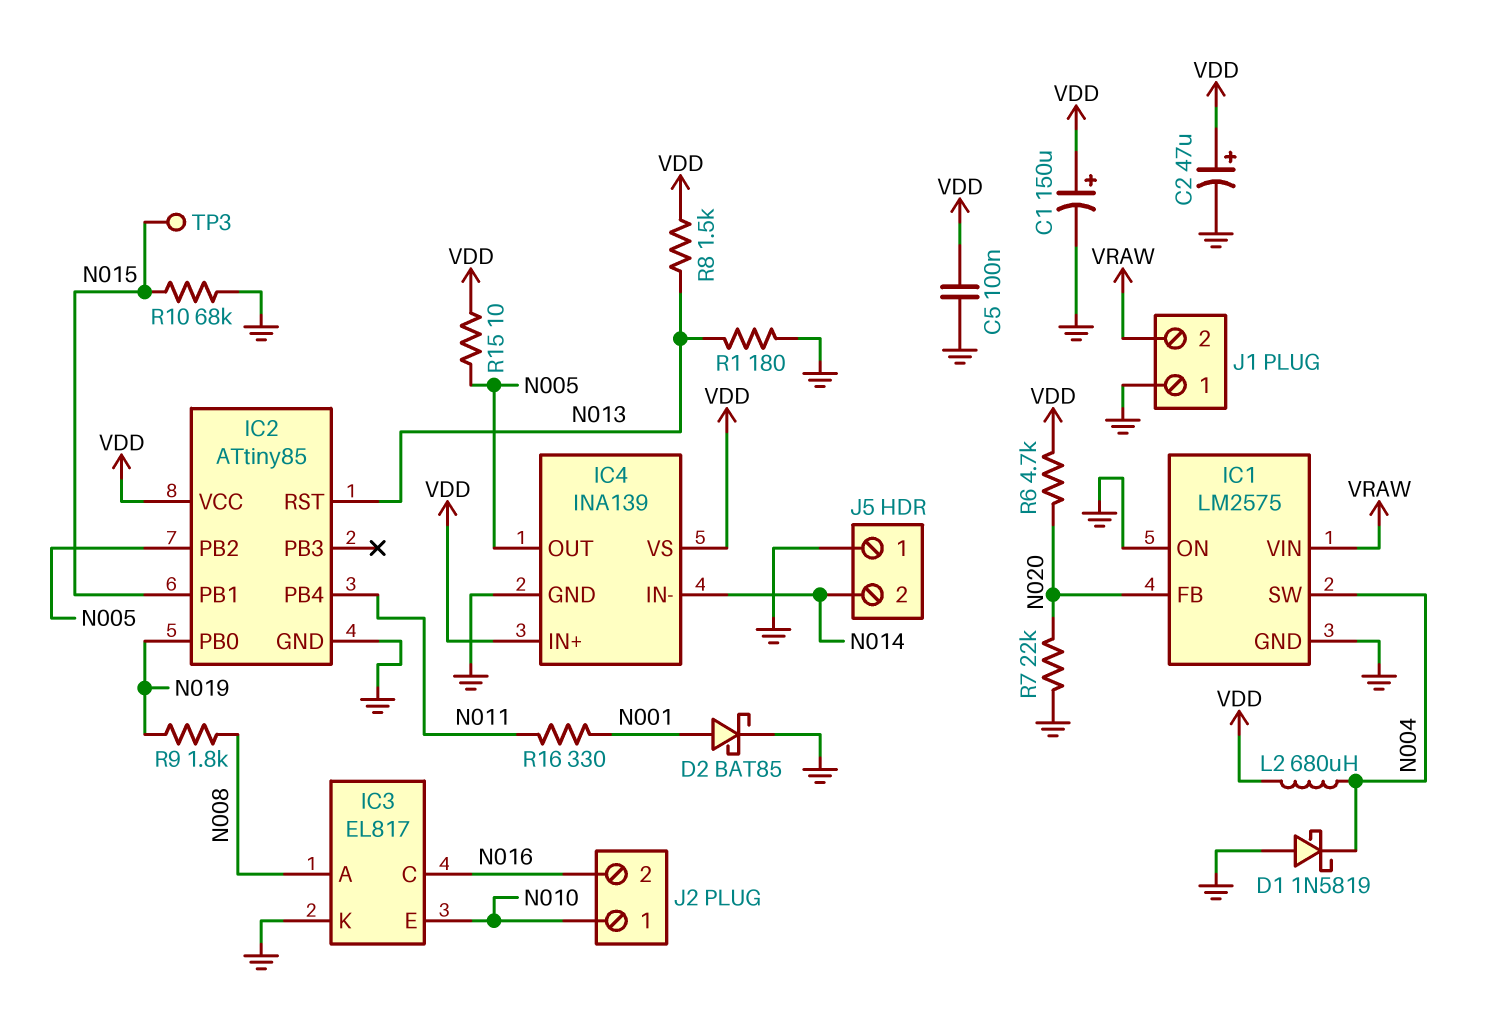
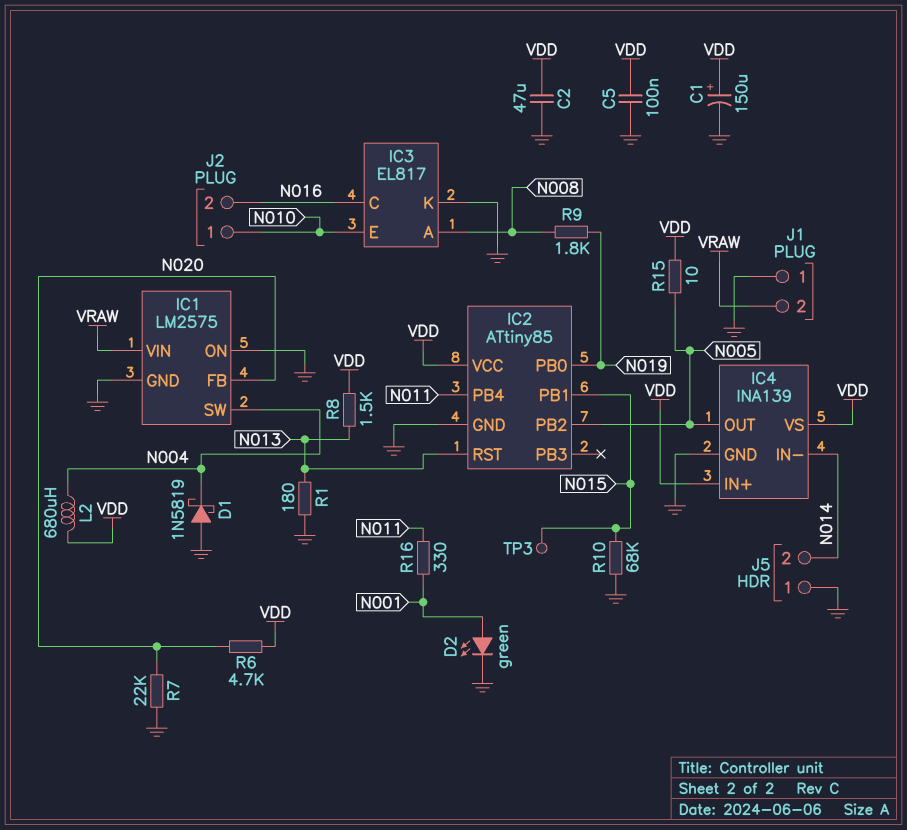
C2: 47uF (plus VDD, minus GND) -> 47uF (GND, VDD)
D2: schottky BAT85 (A N001, K GND) -> LED green (A N001, K GND)

